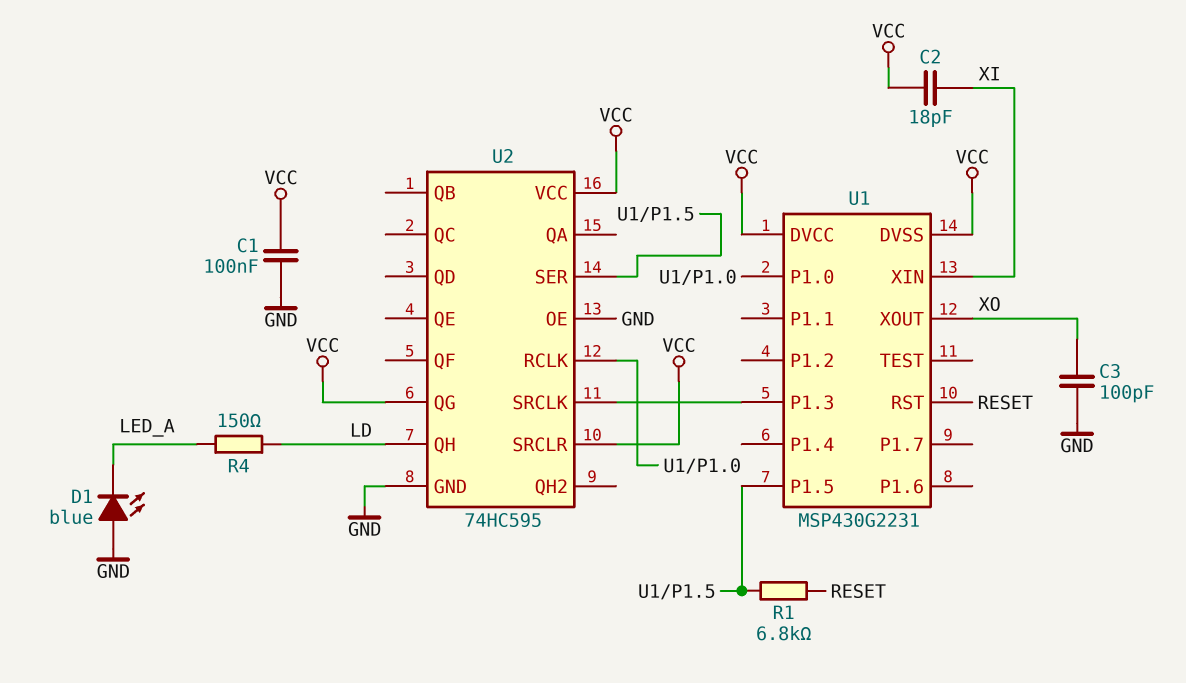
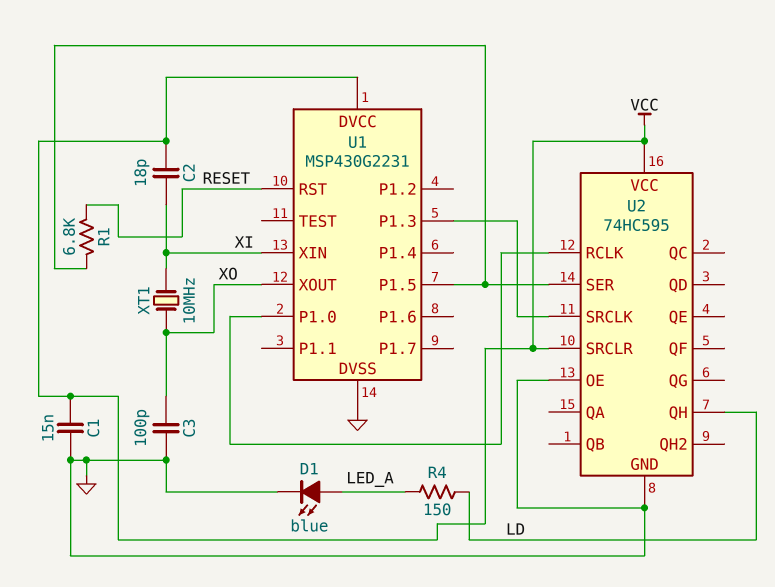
C1: 100nF (GND, VCC) -> 15nF (GND, VCC)
D1: LED blue (A GND, K LED_A) -> LED blue (A LED_A, K GND)
U1 pin DVSS: VCC -> GND
U2 pin QG: VCC -> none
XT1: none -> 10MHz (XI, XO)

